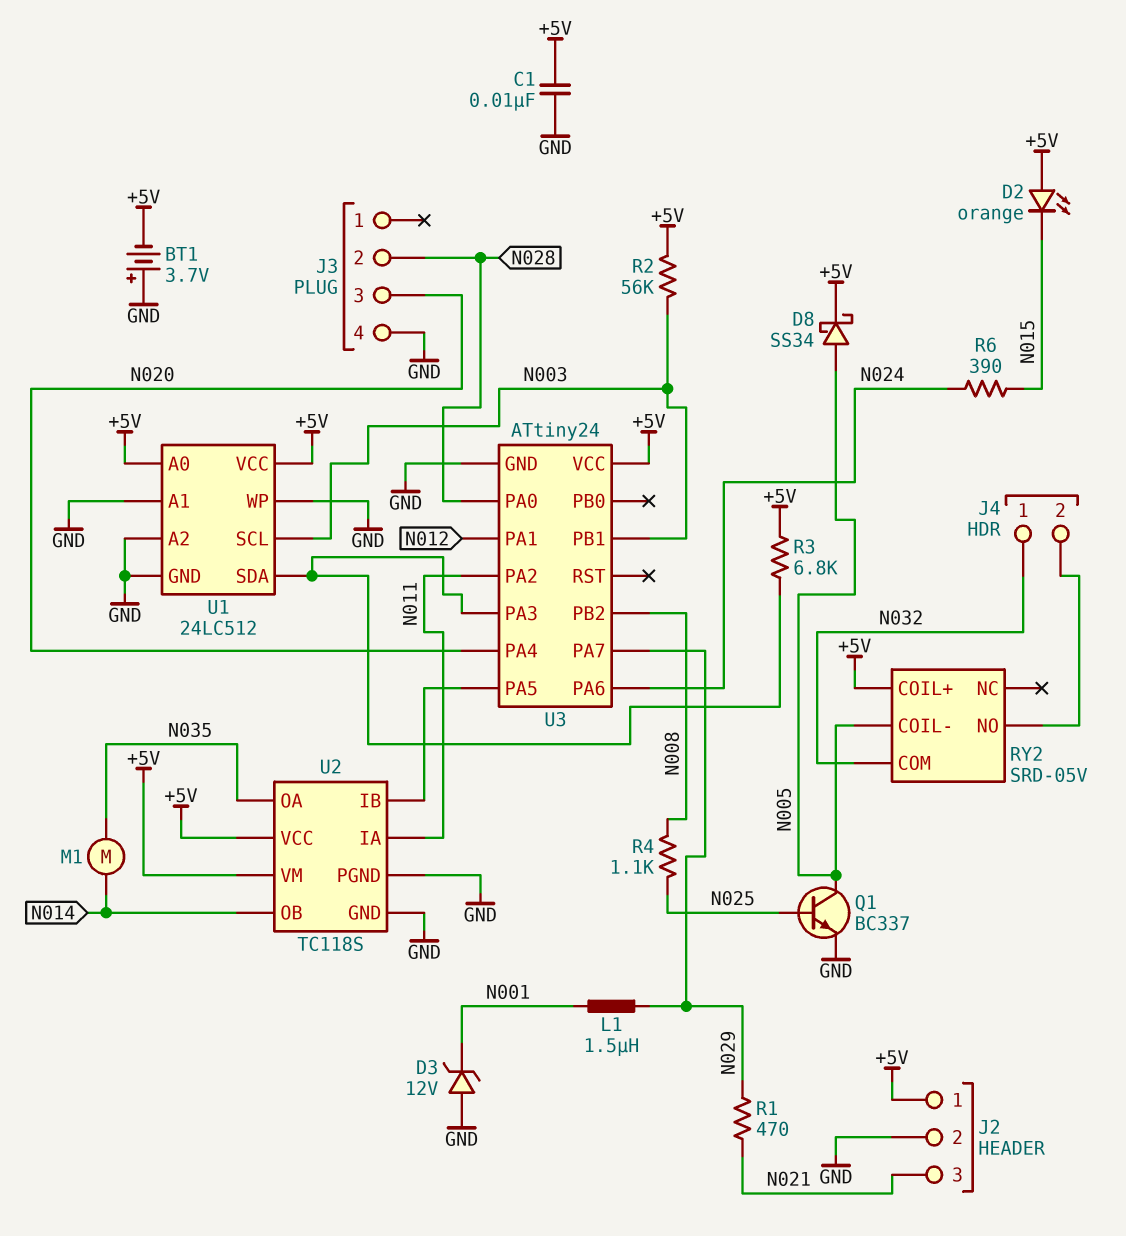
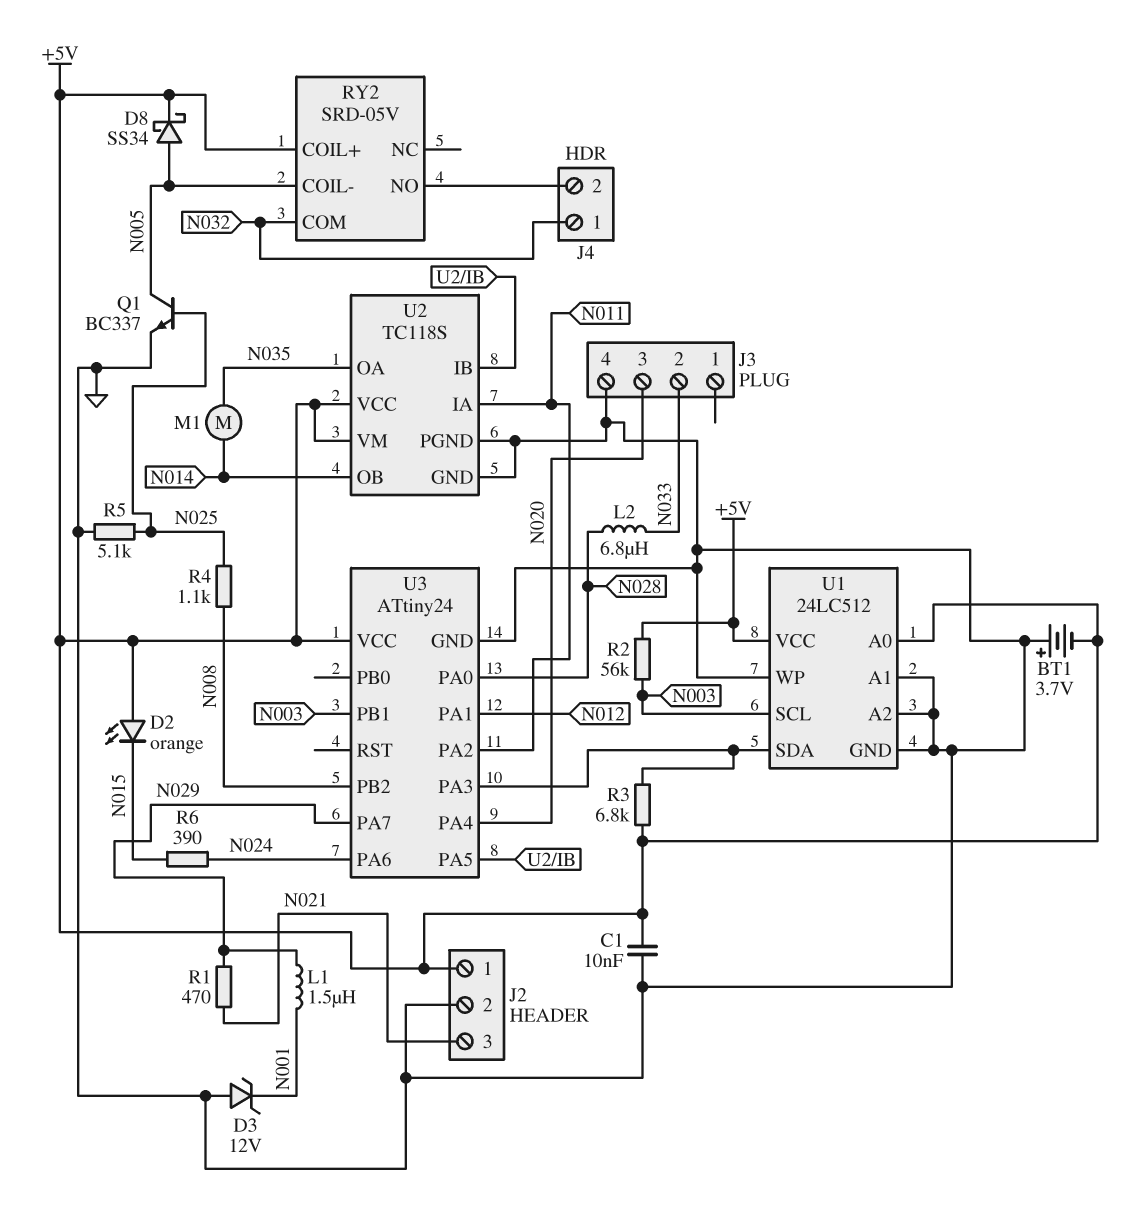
J3 pin 2: N028 -> N033
L2: none -> 6.8uH (N028, N033)
R5: none -> 5.1k (GND, N025)

